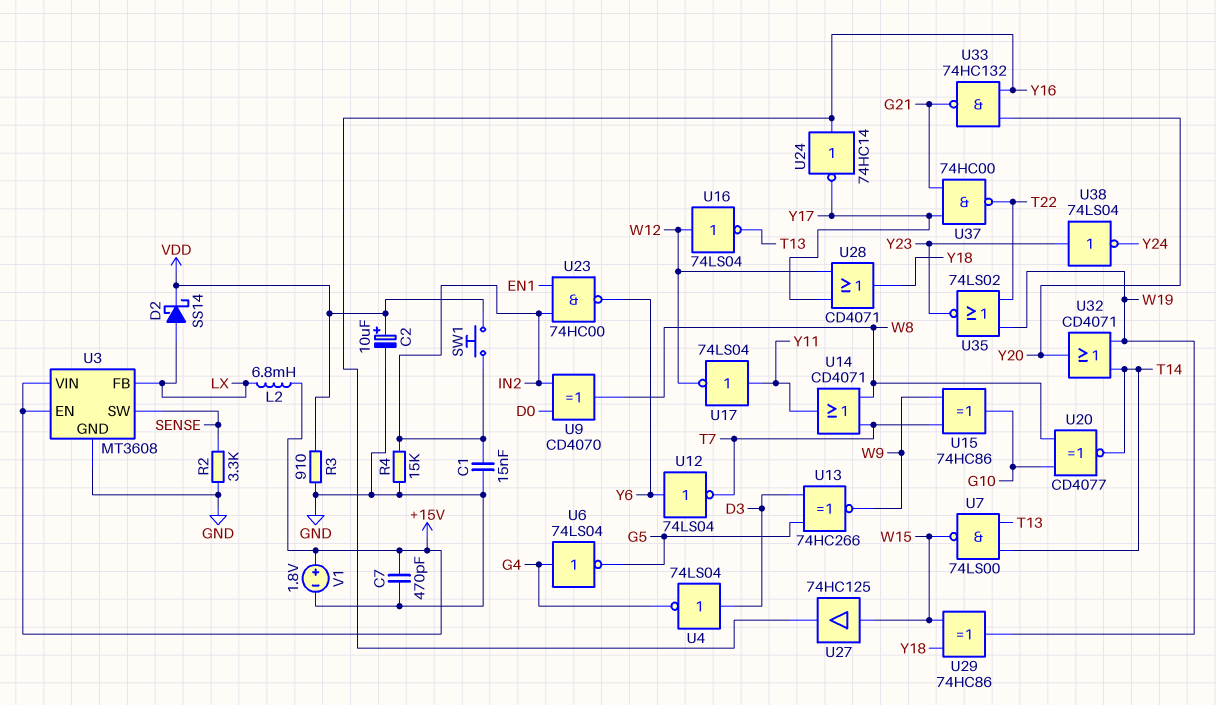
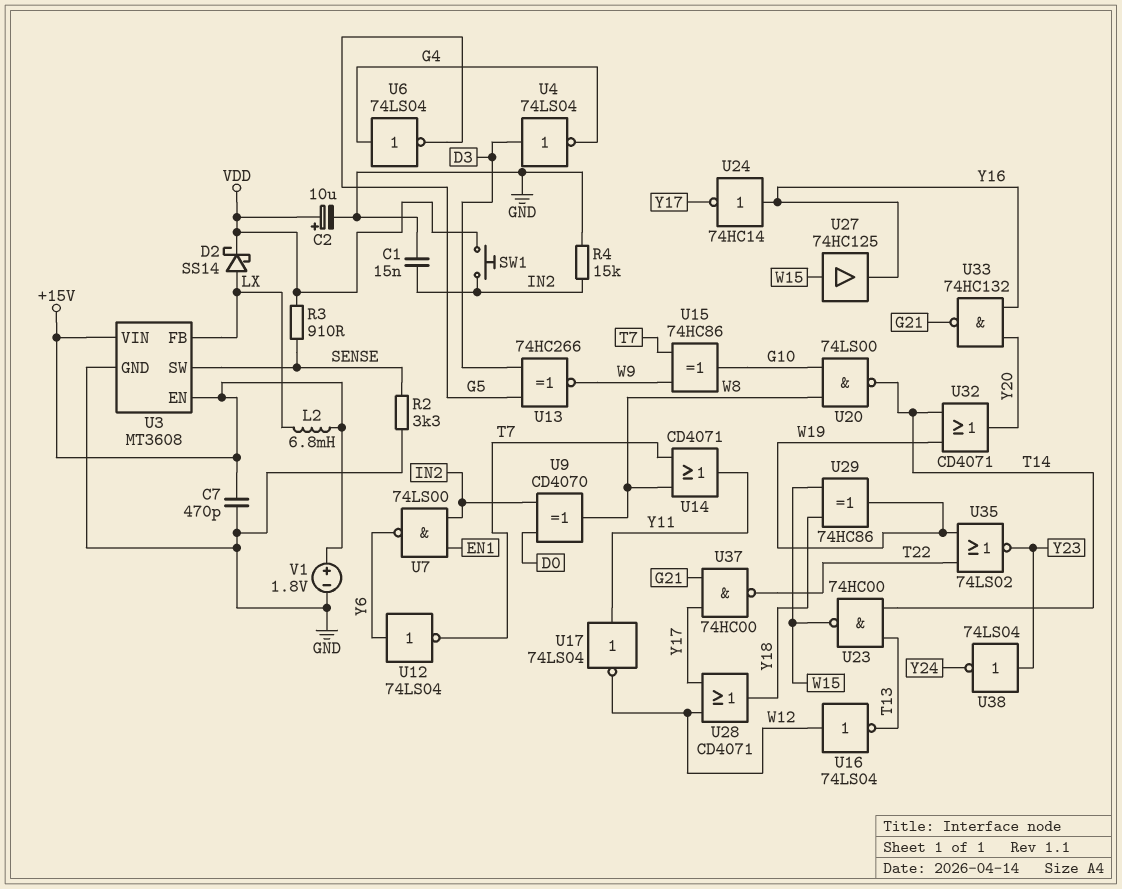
R3: 910 (GND, VDD) -> 910 (SENSE, VDD)
U7: NAND 74LS00 (in T13, in T14, out W15) -> NAND 74LS00 (in EN1, in IN2, out Y6)
U20: XNOR CD4077 (in G10, in W8, out T14) -> NAND 74LS00 (in G10, in W8, out T14)
U23: NAND 74HC00 (in EN1, in IN2, out Y6) -> NAND 74HC00 (in T13, in T14, out W15)

